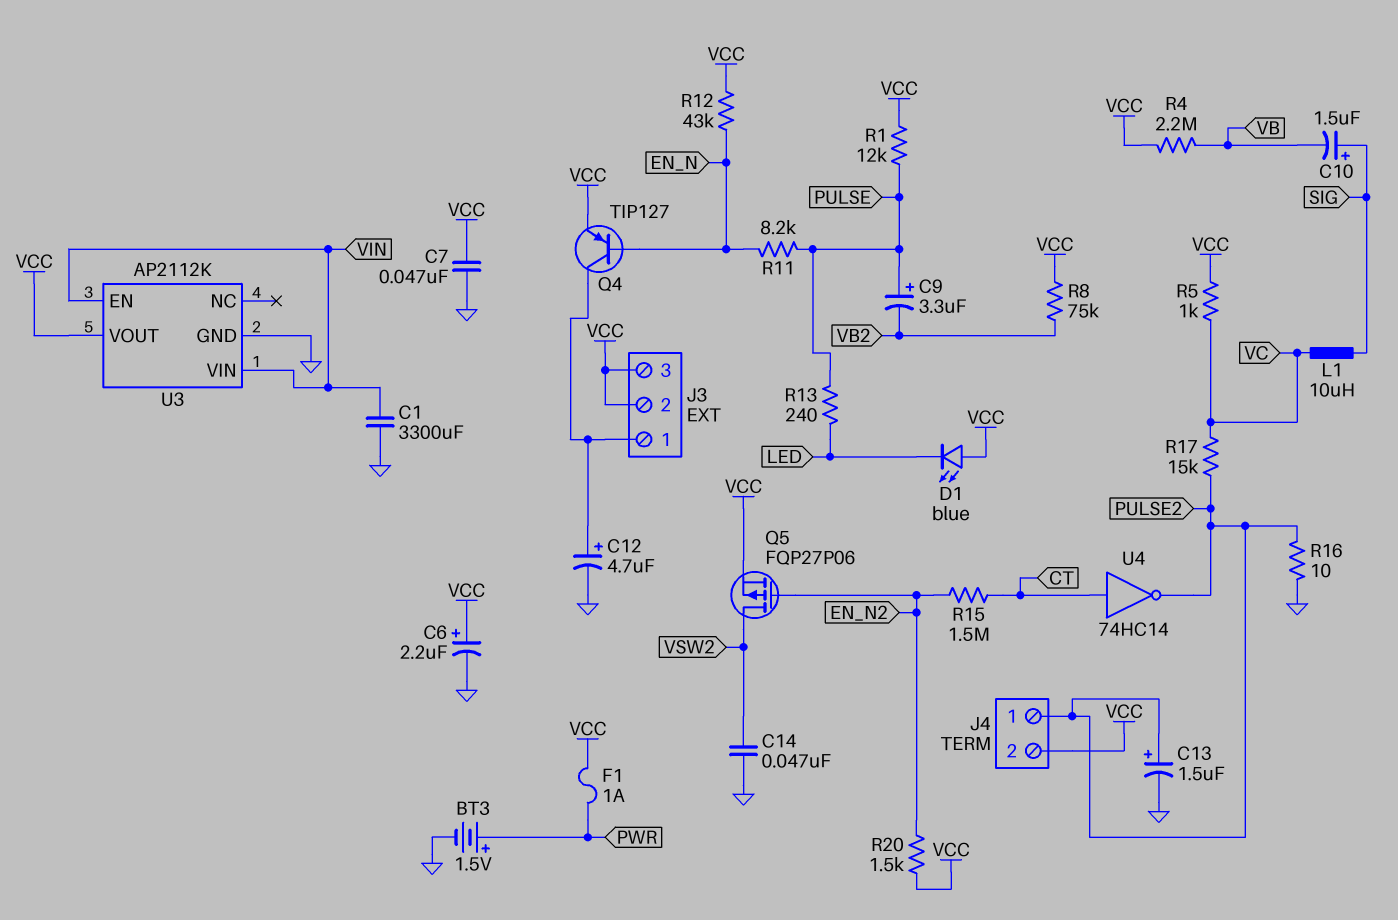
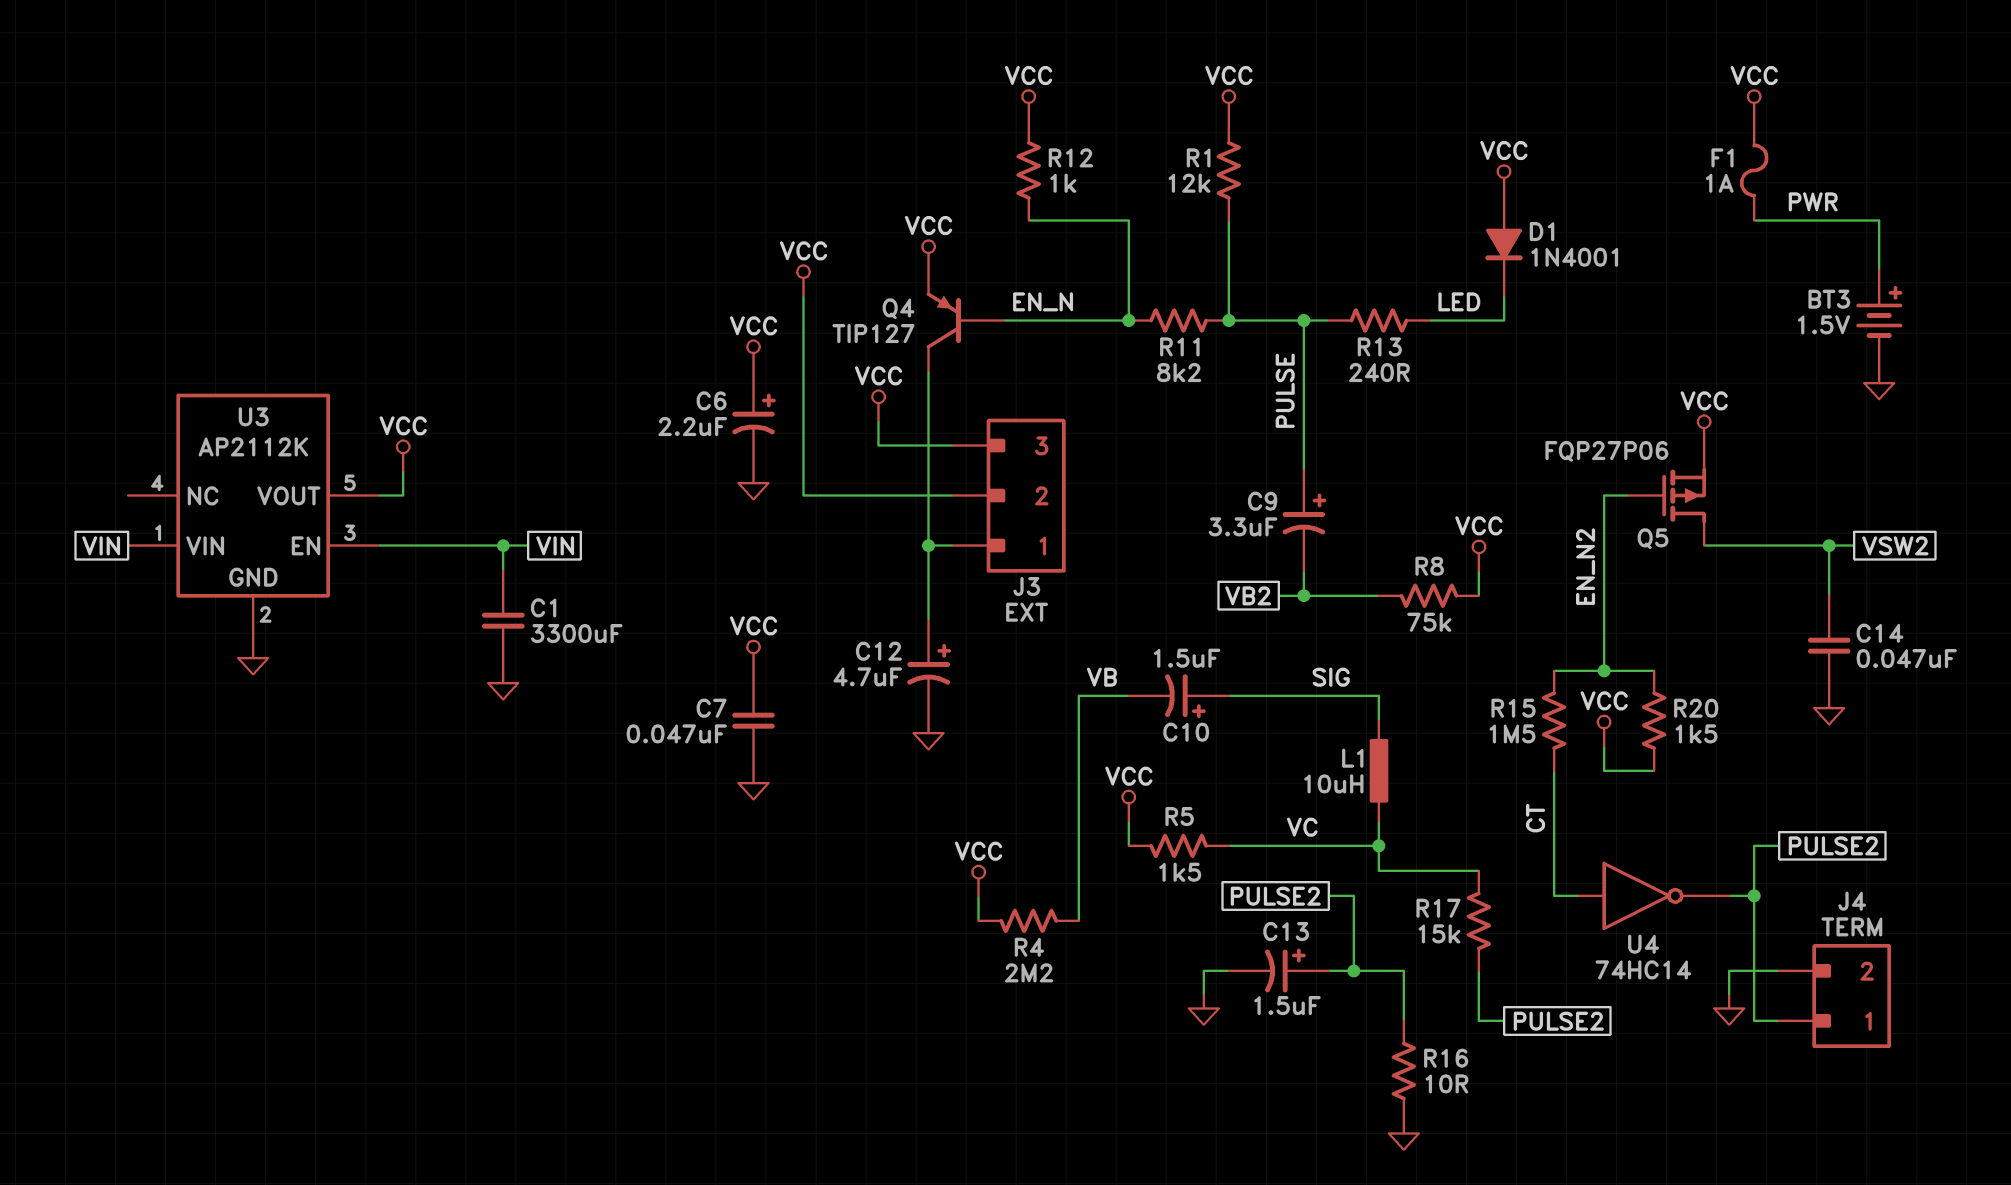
D1: LED blue (A VCC, K LED) -> diode 1N4001 (A VCC, K LED)
J4 pin 2: VCC -> GND
R5: 1k (VC, VCC) -> 1.5k (VC, VCC)
R12: 43k (EN_N, VCC) -> 1k (EN_N, VCC)

